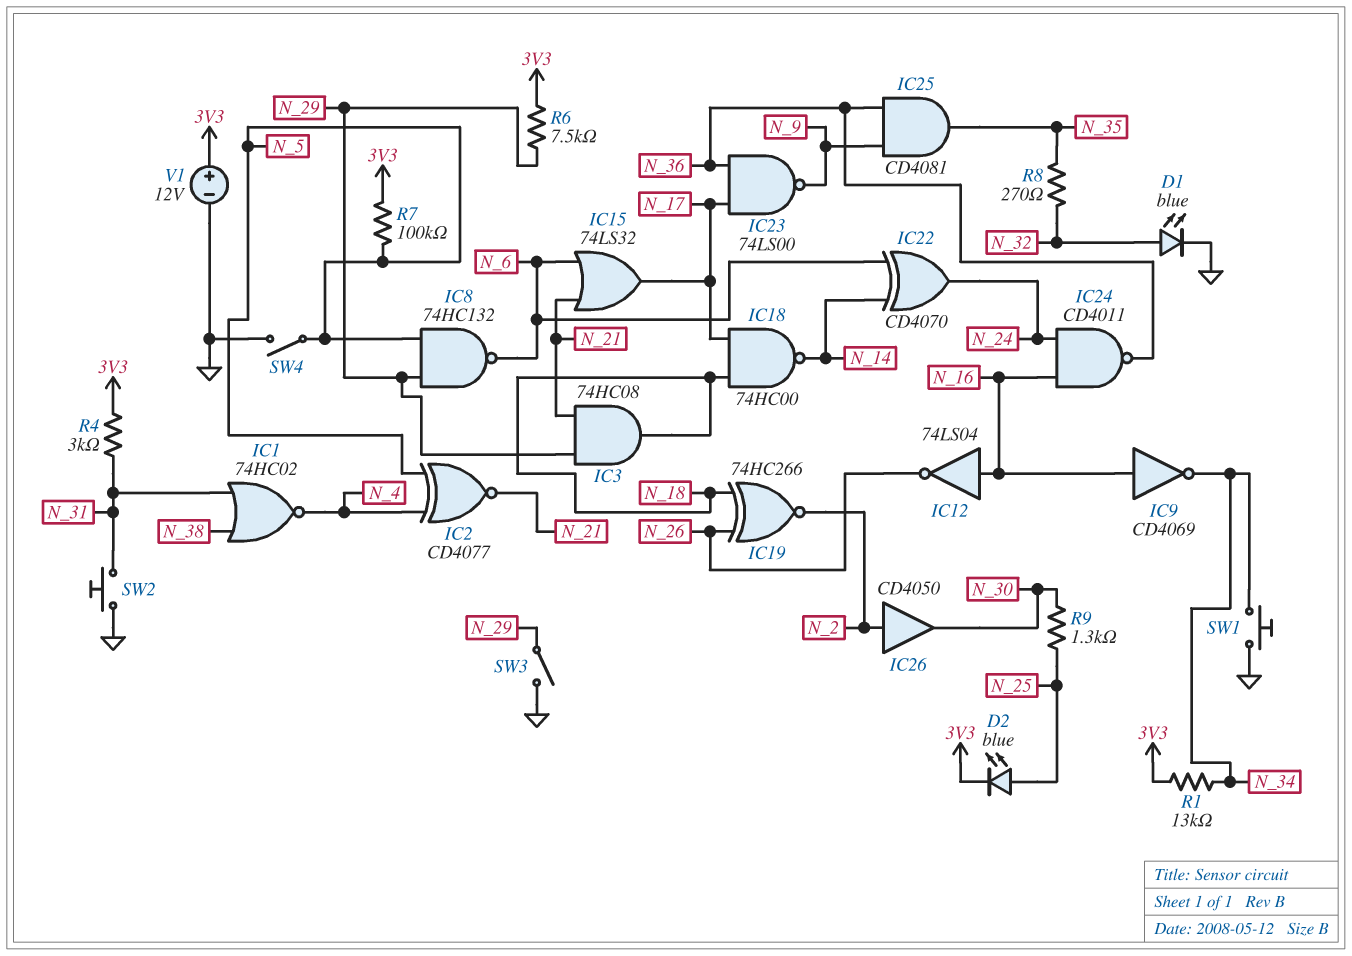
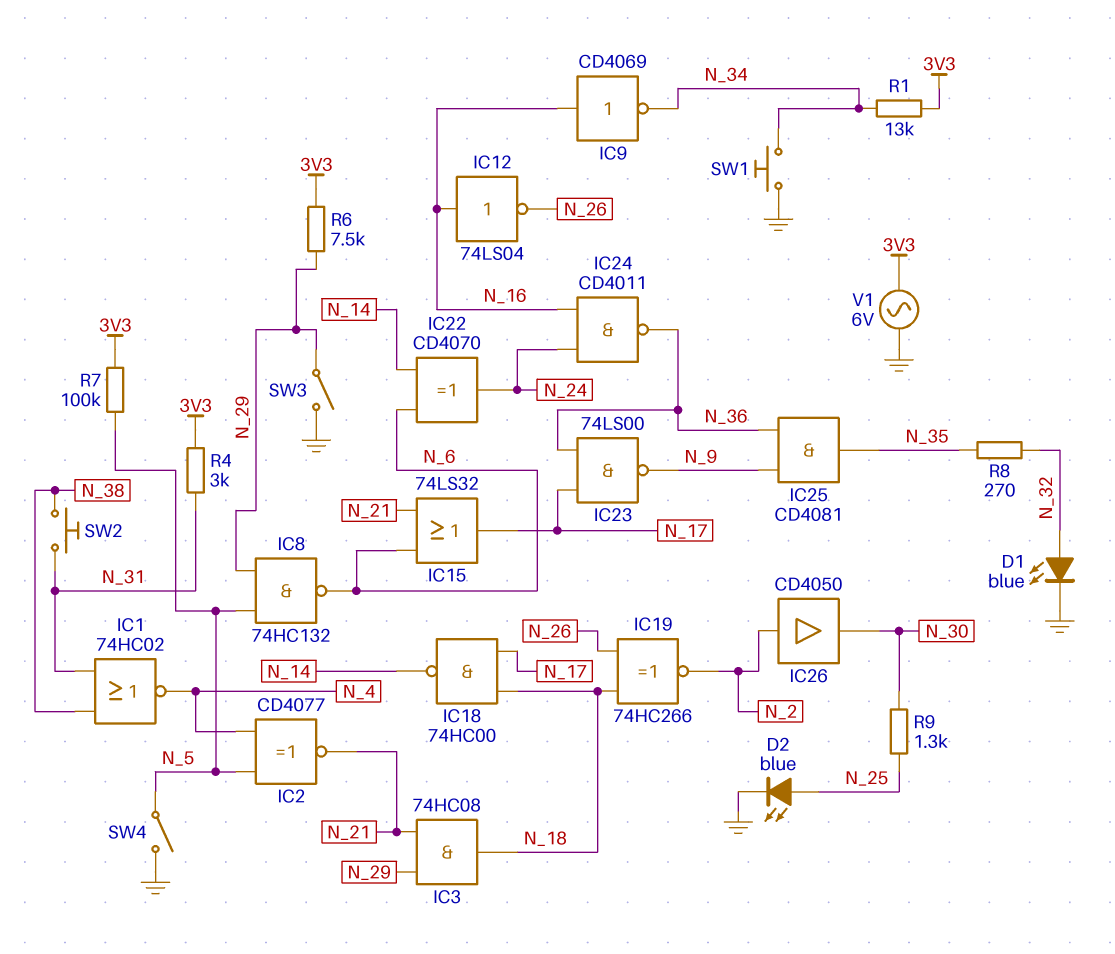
D2: LED blue (A N_25, K 3V3) -> LED blue (A N_25, K GND)
SW2: button (GND, N_31) -> button (N_31, N_38)
V1: 12V (plus 3V3, minus GND) -> AC 6V (3V3, GND)

